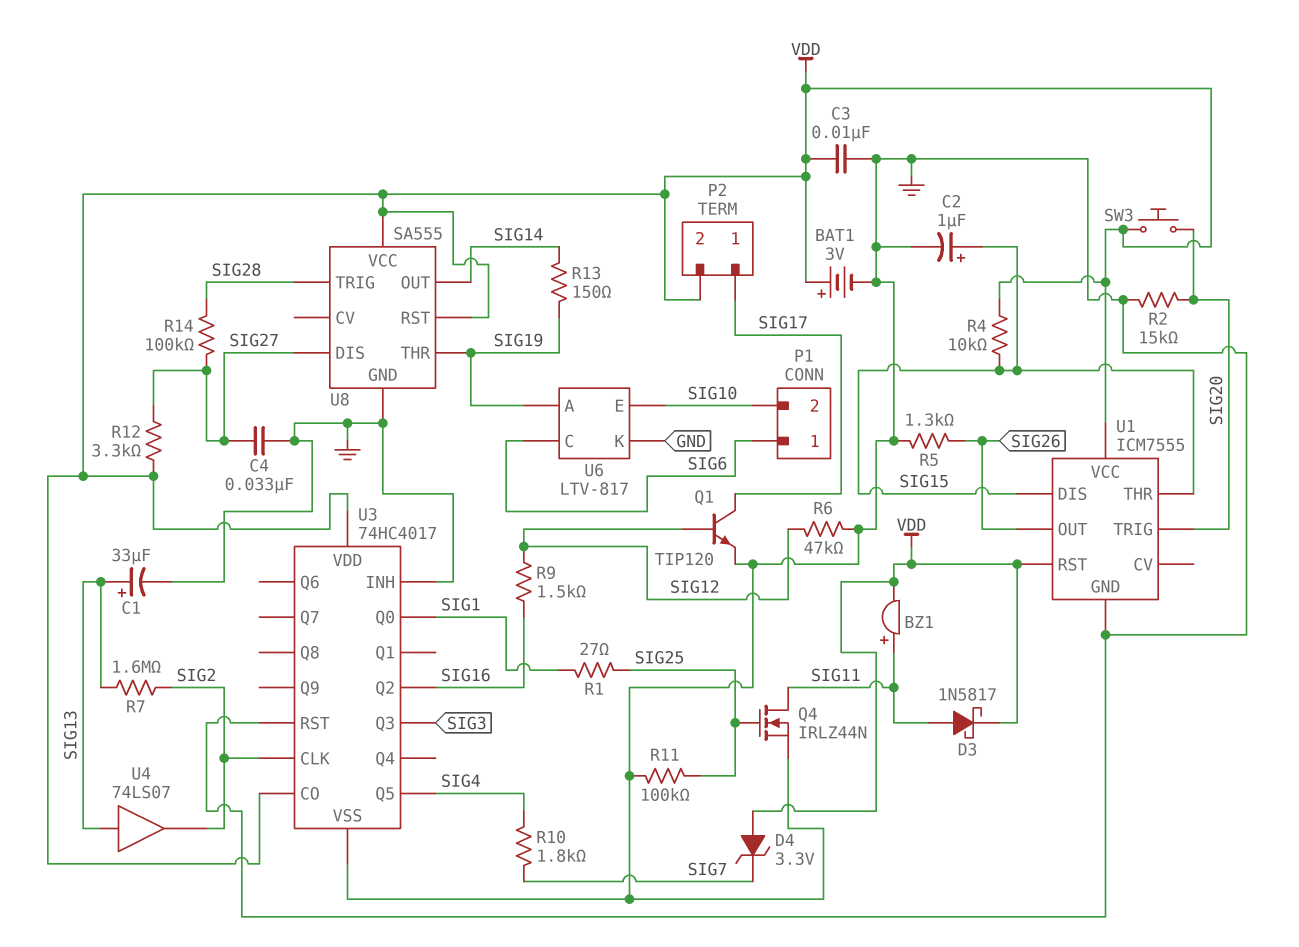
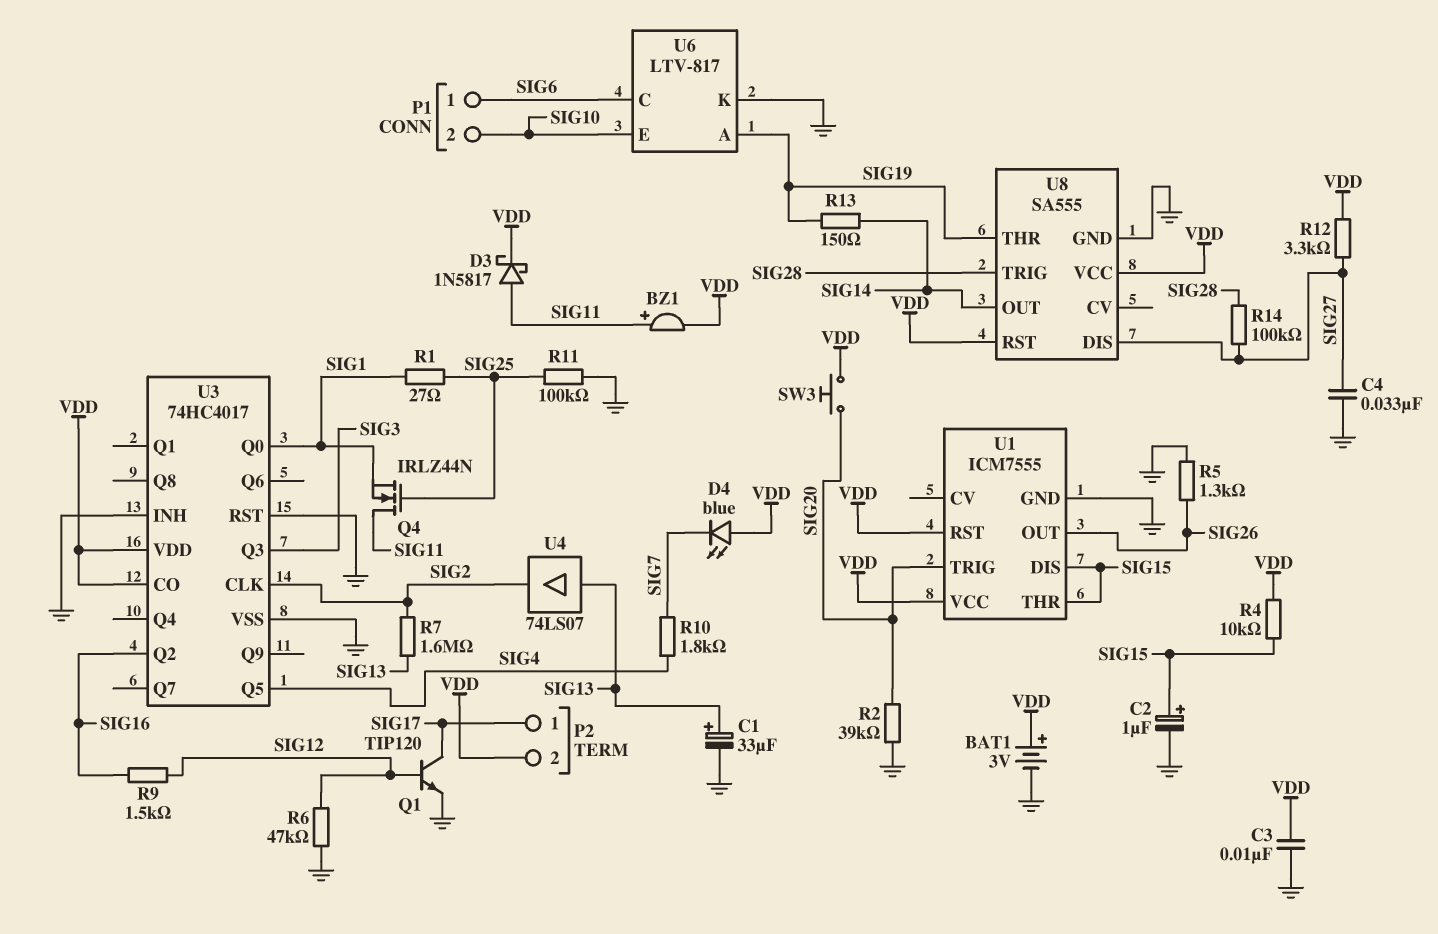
D4: zener 3.3V (A VDD, K SIG7) -> LED blue (A VDD, K SIG7)
Q4: NMOS IRLZ44N (G SIG25, D SIG11, S GND) -> NMOS IRLZ44N (G SIG25, D SIG11, S SIG1)
R2: 15k (GND, SIG20) -> 39k (GND, SIG20)

